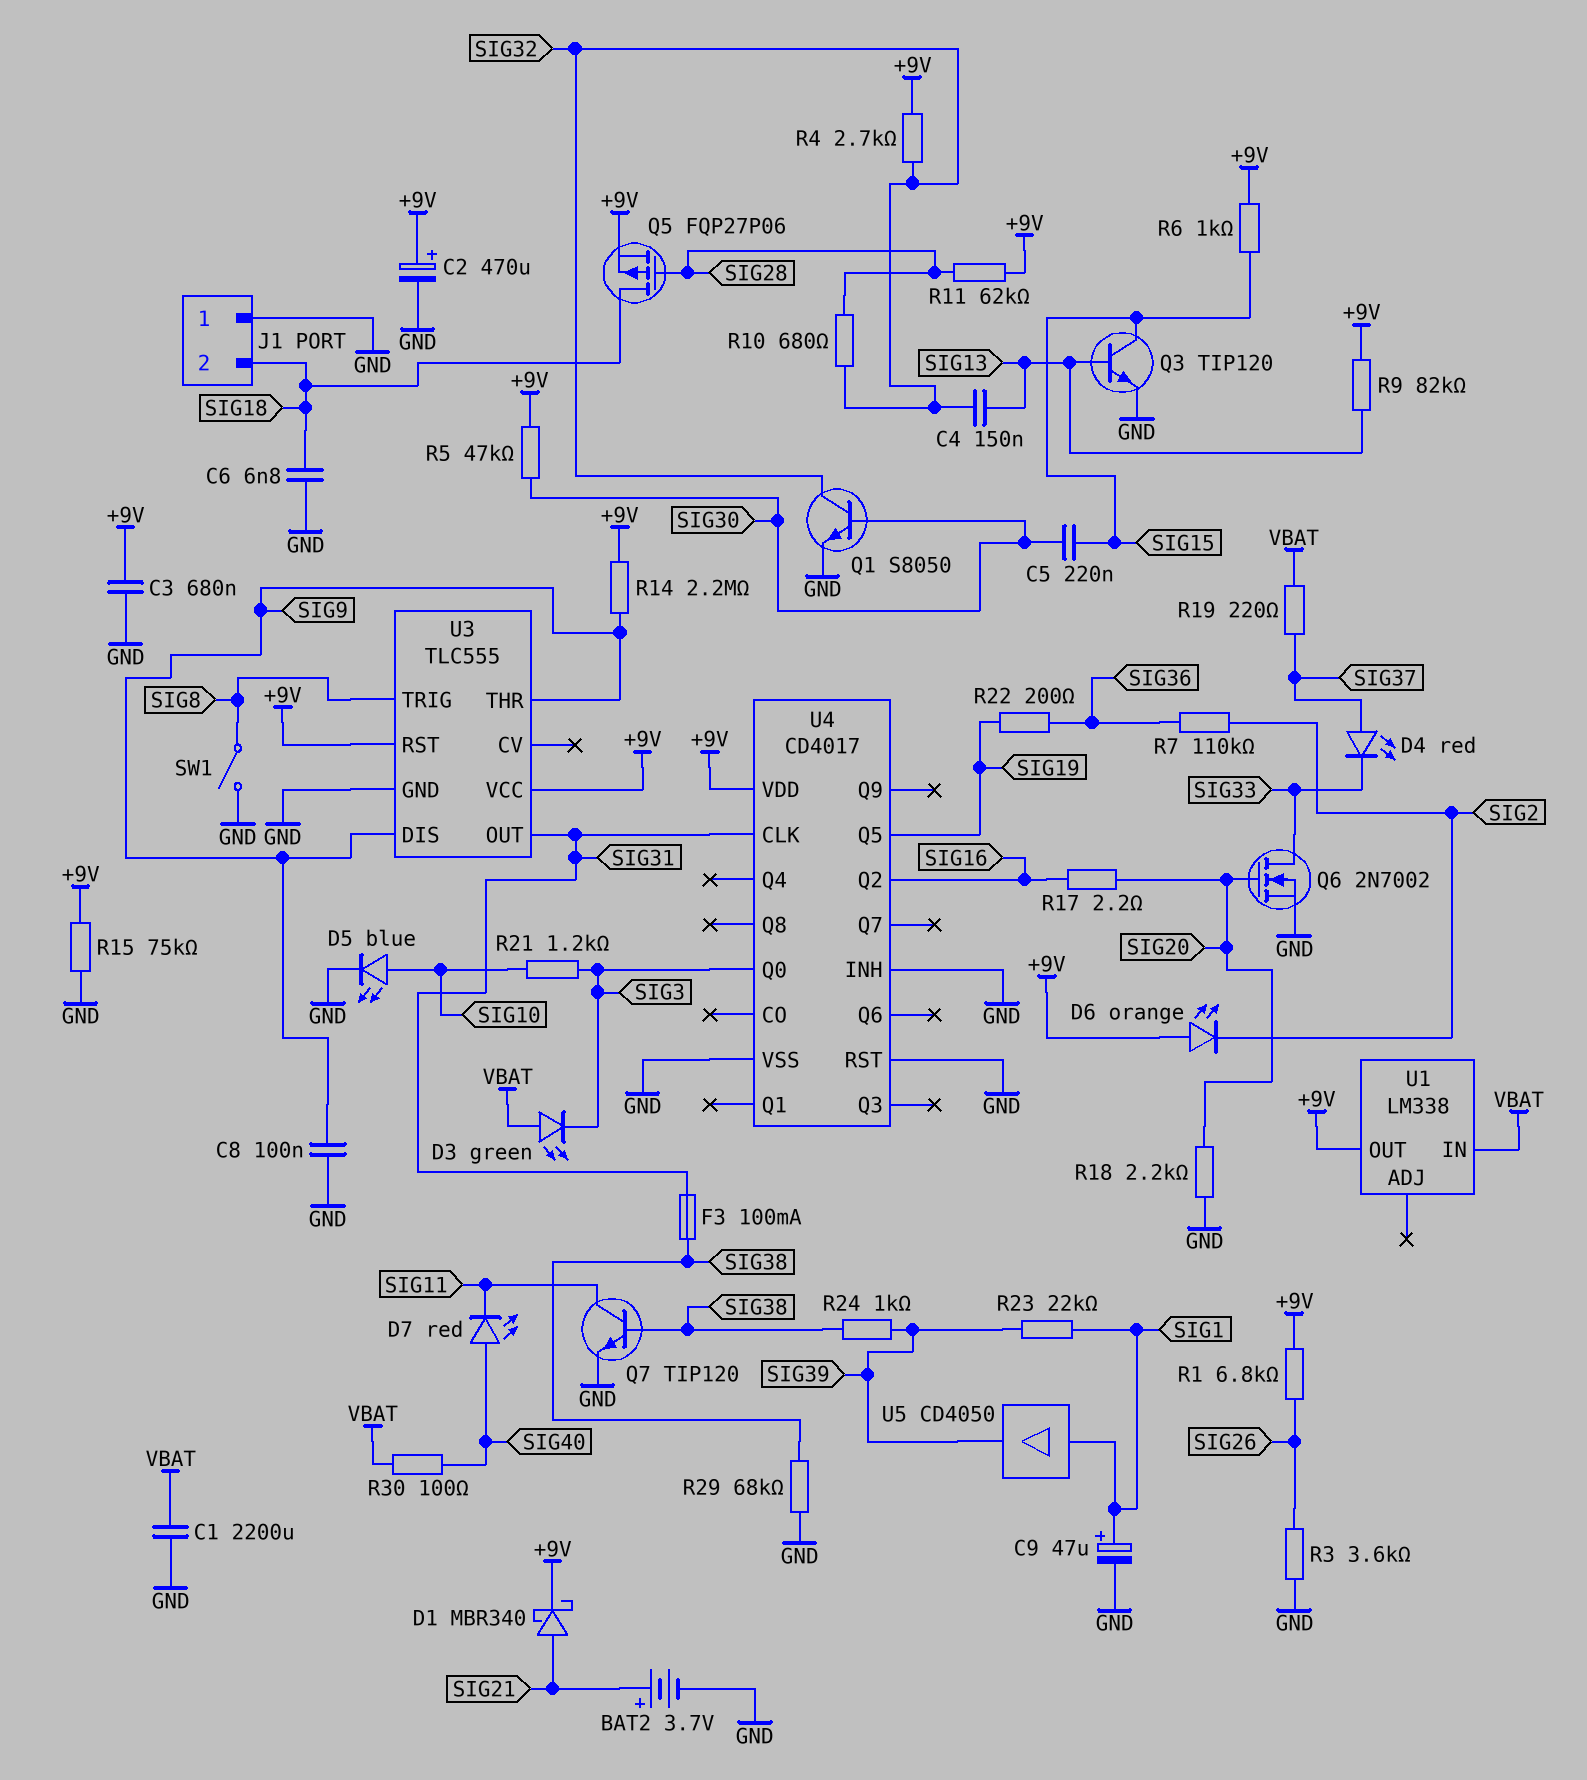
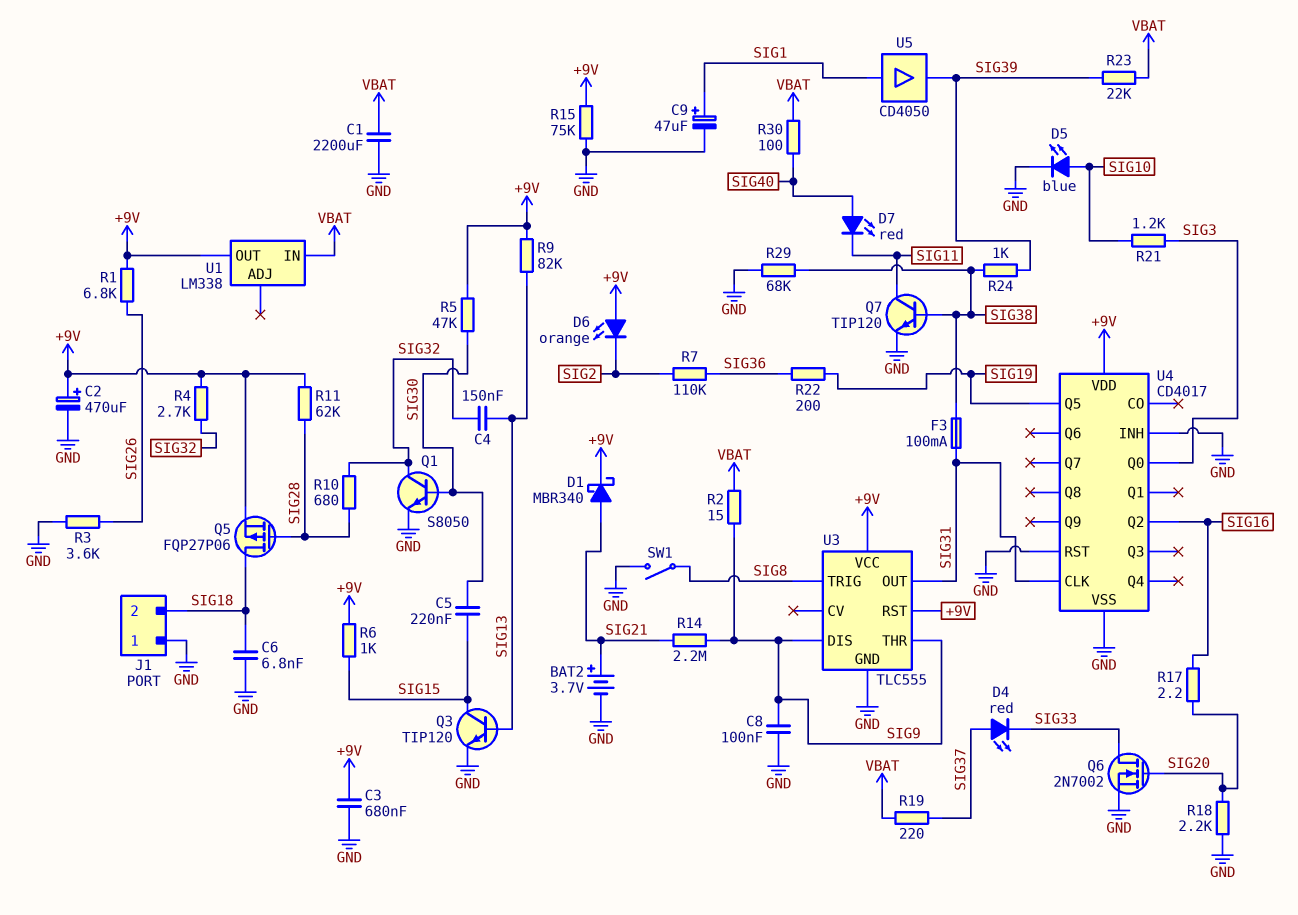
D3: LED green (A VBAT, K SIG3) -> none
R2: none -> 15 (SIG9, VBAT)
R14: 2.2M (+9V, SIG9) -> 2.2M (SIG9, SIG21)
R23: 22k (SIG1, SIG39) -> 22k (SIG39, VBAT)

